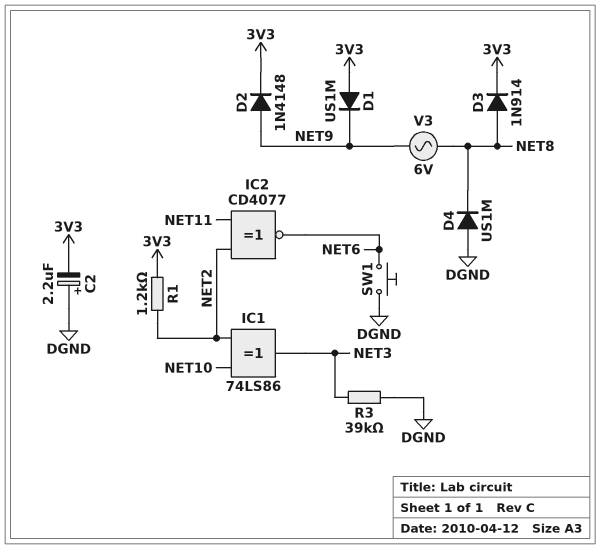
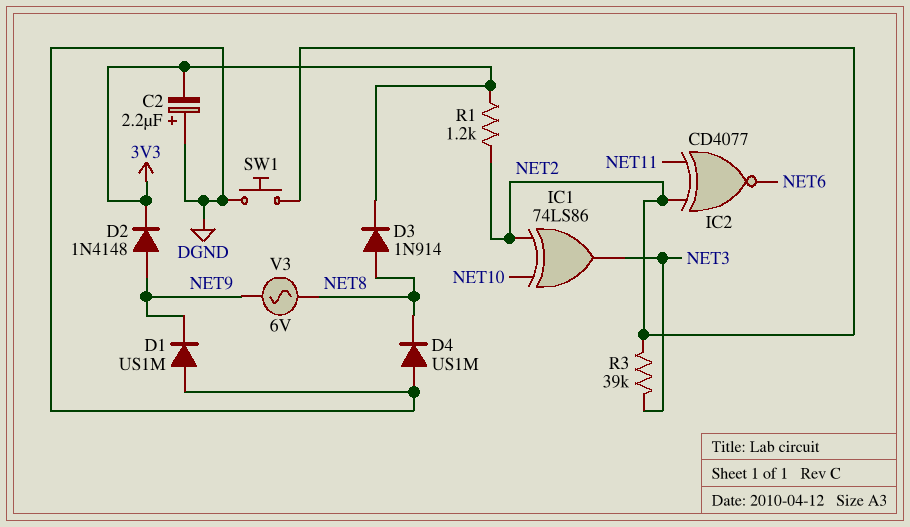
D1: diode US1M (A 3V3, K NET9) -> diode US1M (A DGND, K NET9)
R3: 39k (DGND, NET3) -> 39k (NET2, NET3)
SW1: button (DGND, NET6) -> button (DGND, NET2)

